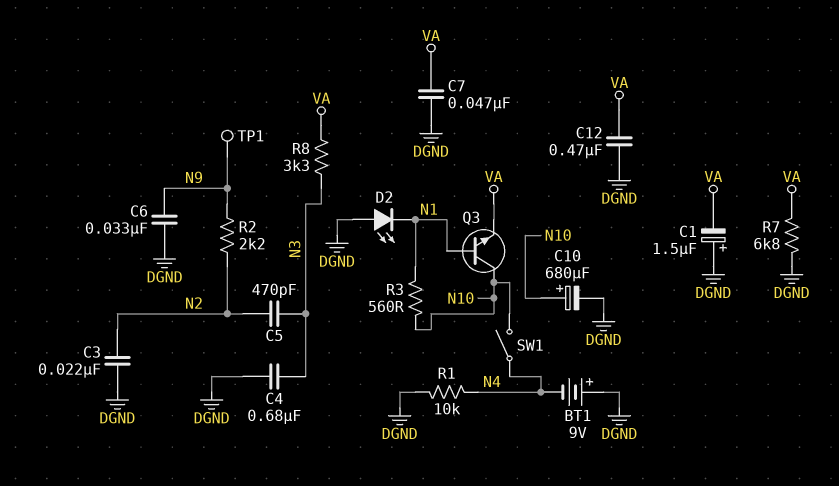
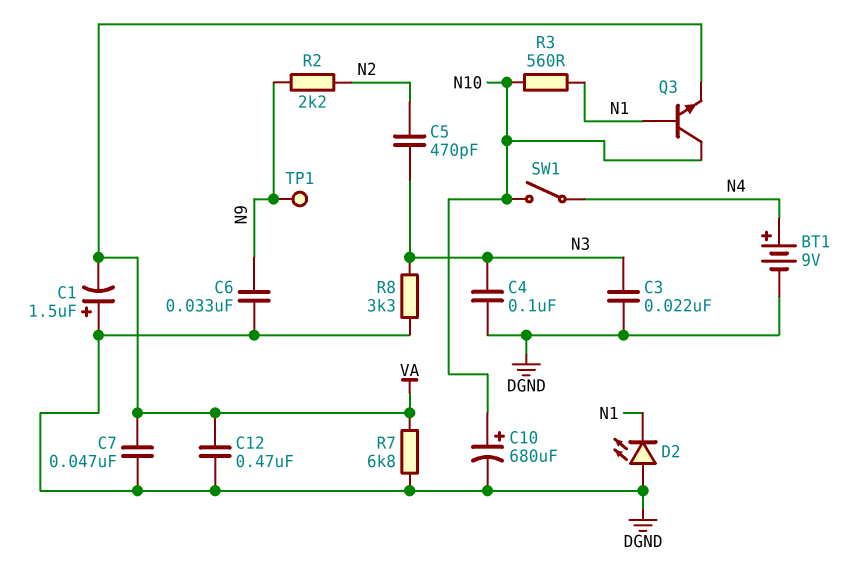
BT1: 9V (plus DGND, minus N4) -> 9V (plus N4, minus DGND)
C3: 22nF (DGND, N2) -> 22nF (DGND, N3)
C4: 680nF (DGND, N3) -> 100nF (DGND, N3)
R1: 10k (DGND, N4) -> none
R8: 3.3k (N3, VA) -> 3.3k (DGND, N3)

